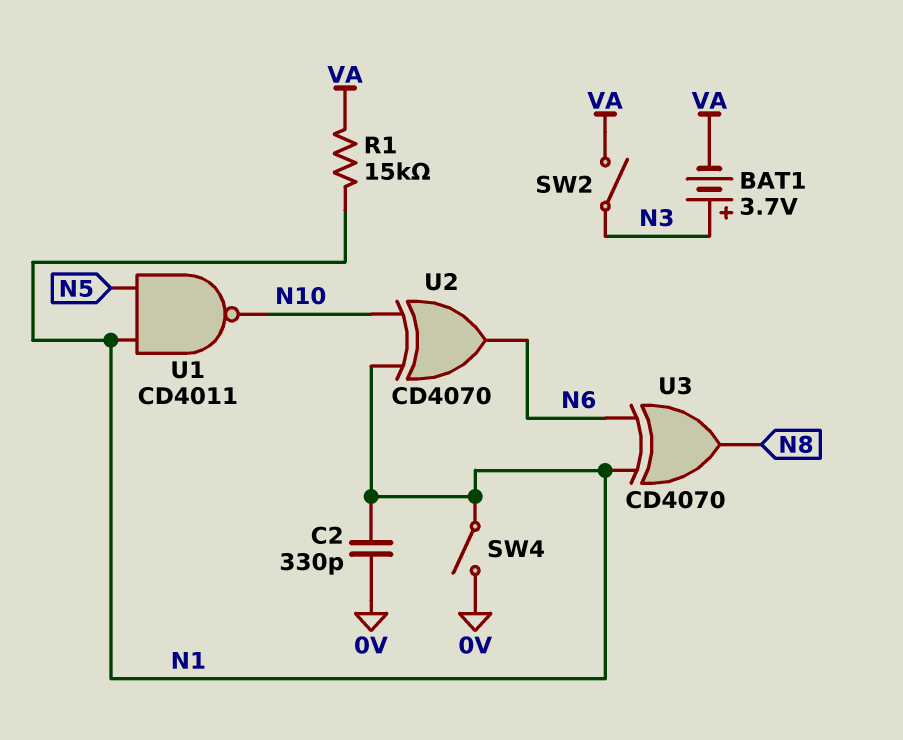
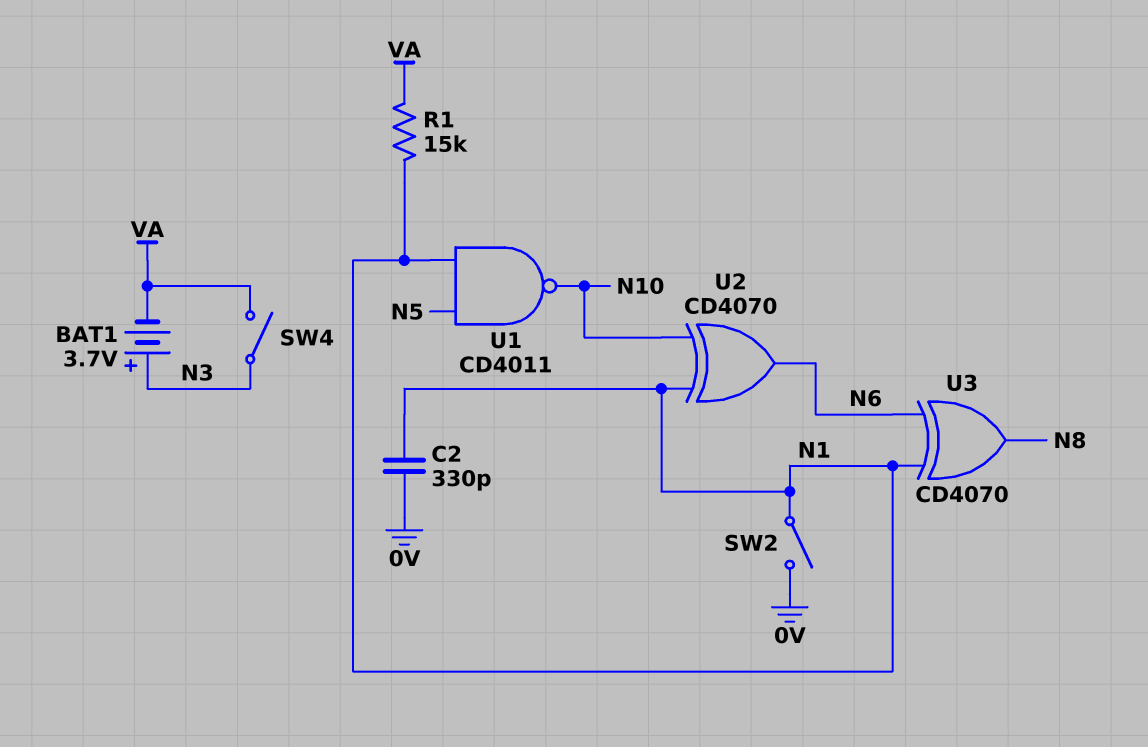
SW2: switch (N3, VA) -> switch (0V, N1)
SW4: switch (0V, N1) -> switch (N3, VA)

